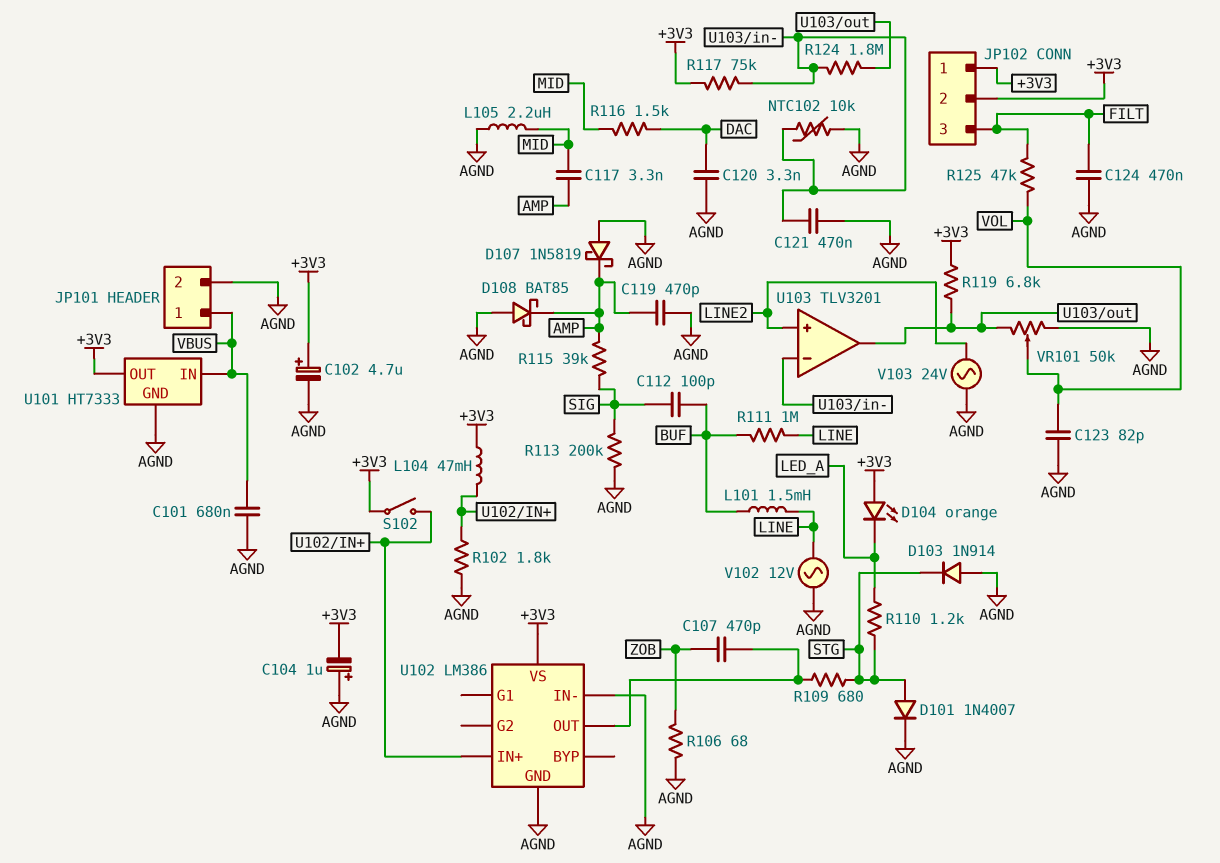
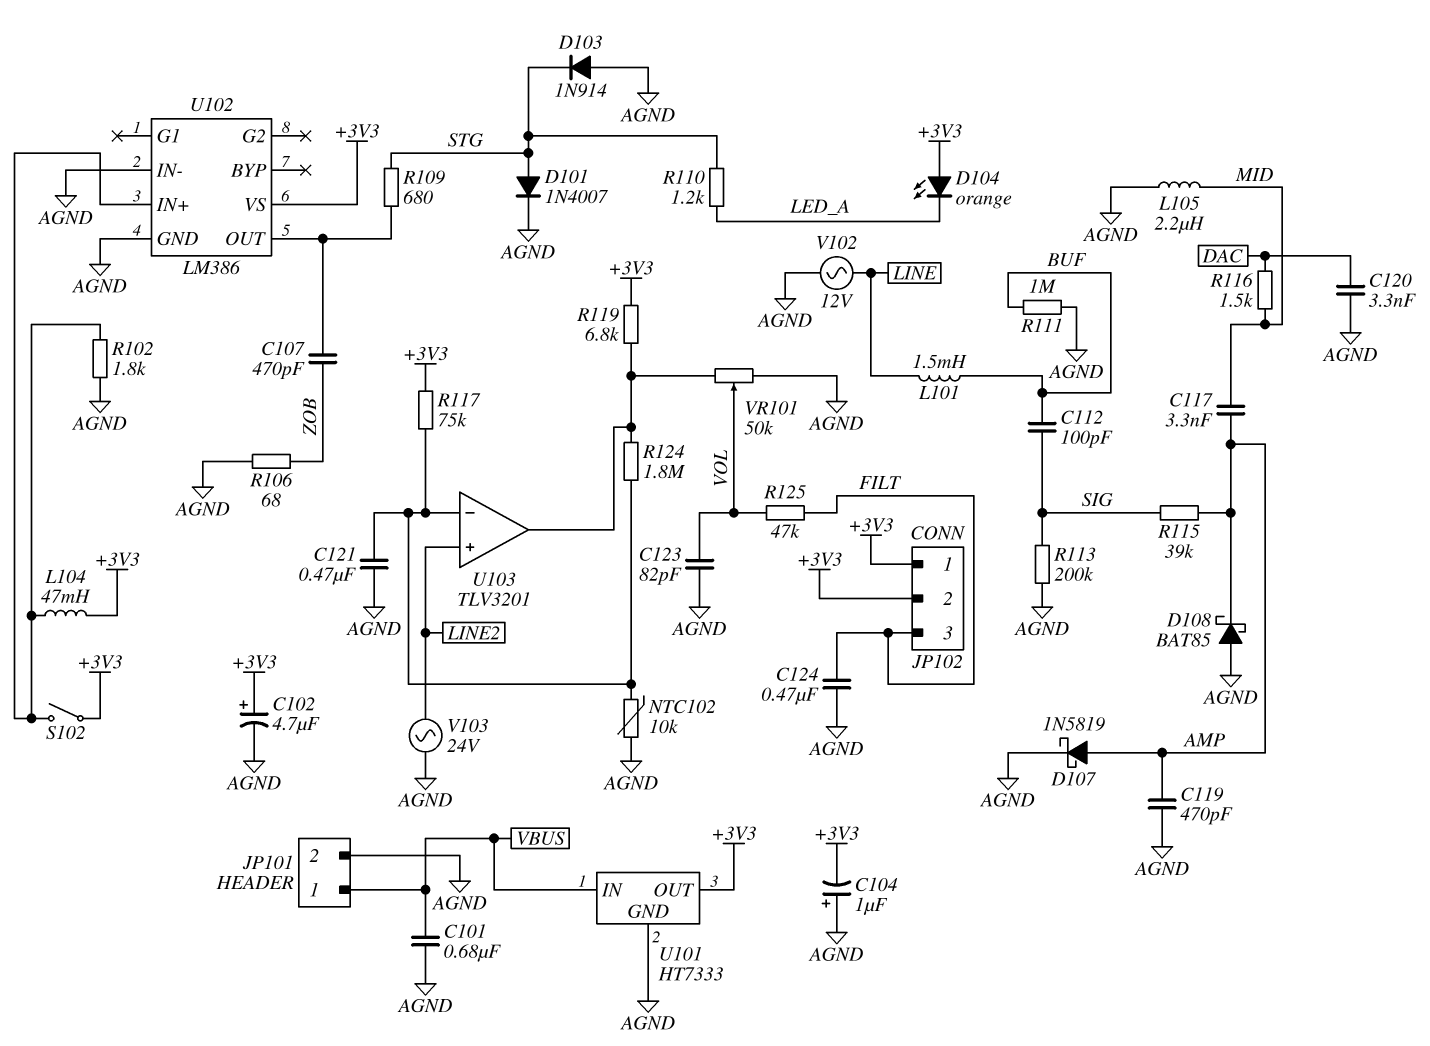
D107: schottky 1N5819 (A AGND, K AMP) -> schottky 1N5819 (A AMP, K AGND)
R111: 1M (BUF, LINE) -> 1M (AGND, BUF)

